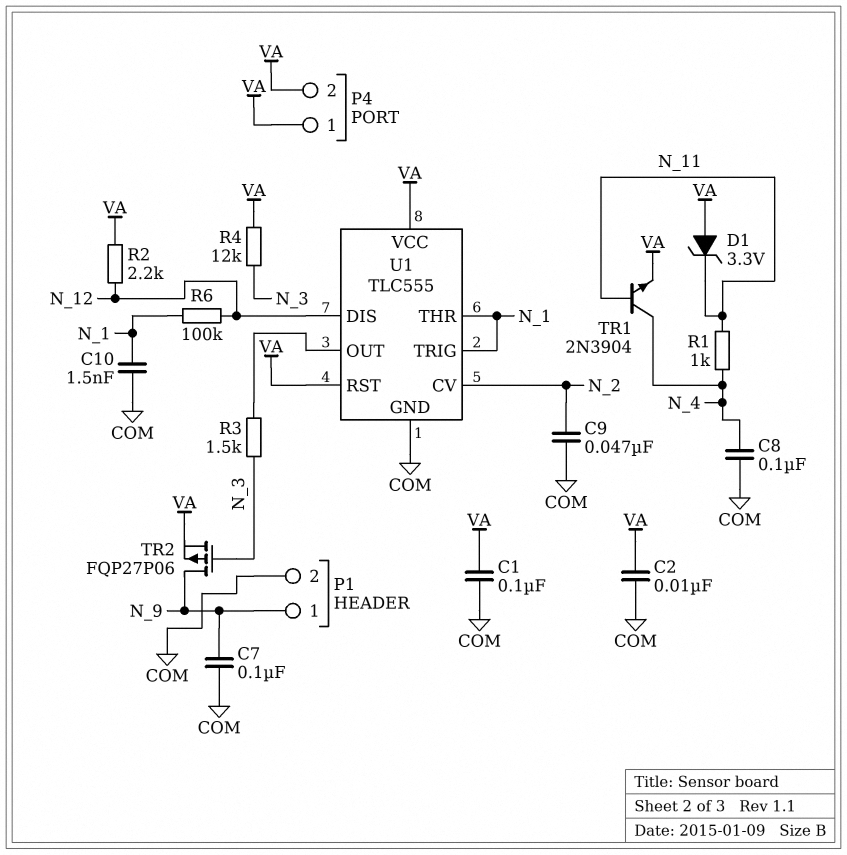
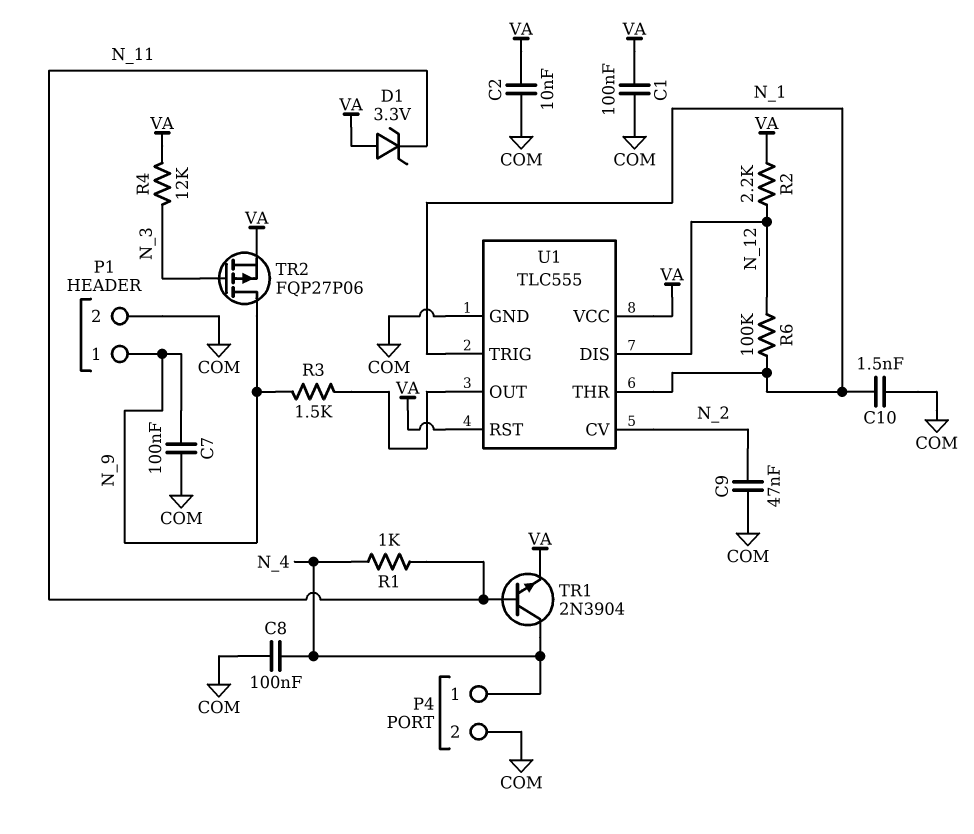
P4 pin 1: VA -> N_4
P4 pin 2: VA -> COM
R3: 1.5k (N_3, U1/OUT) -> 1.5k (N_9, U1/OUT)

